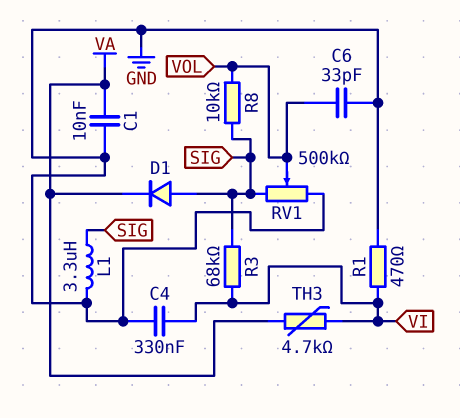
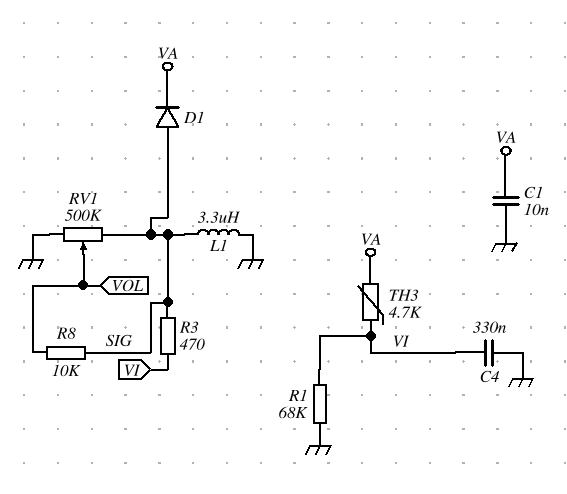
C6: 33pF (GND, VOL) -> none
R1: 470 (GND, VI) -> 68k (GND, VI)
R3: 68k (SIG, VI) -> 470 (SIG, VI)

